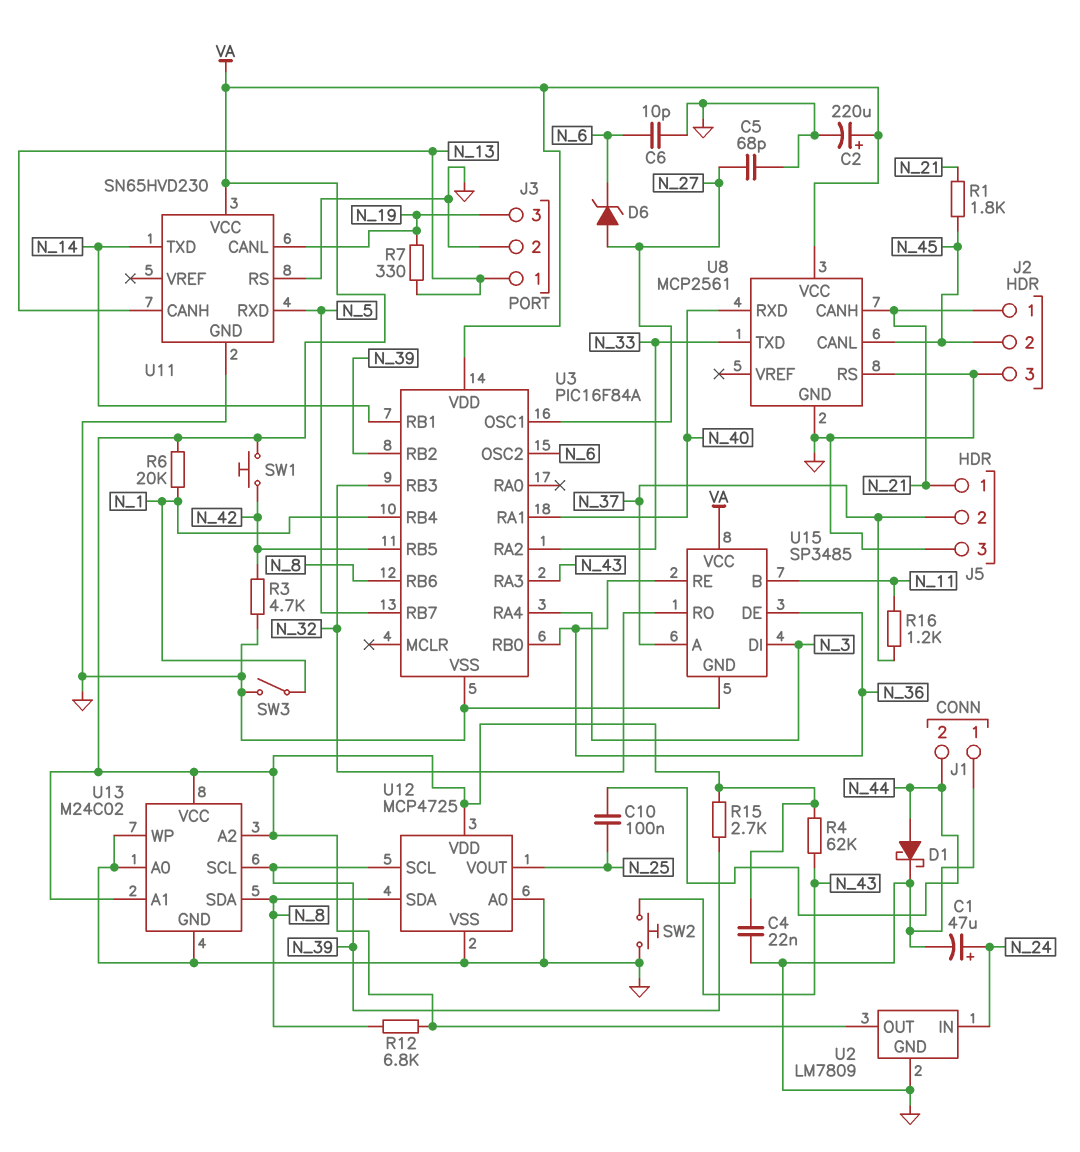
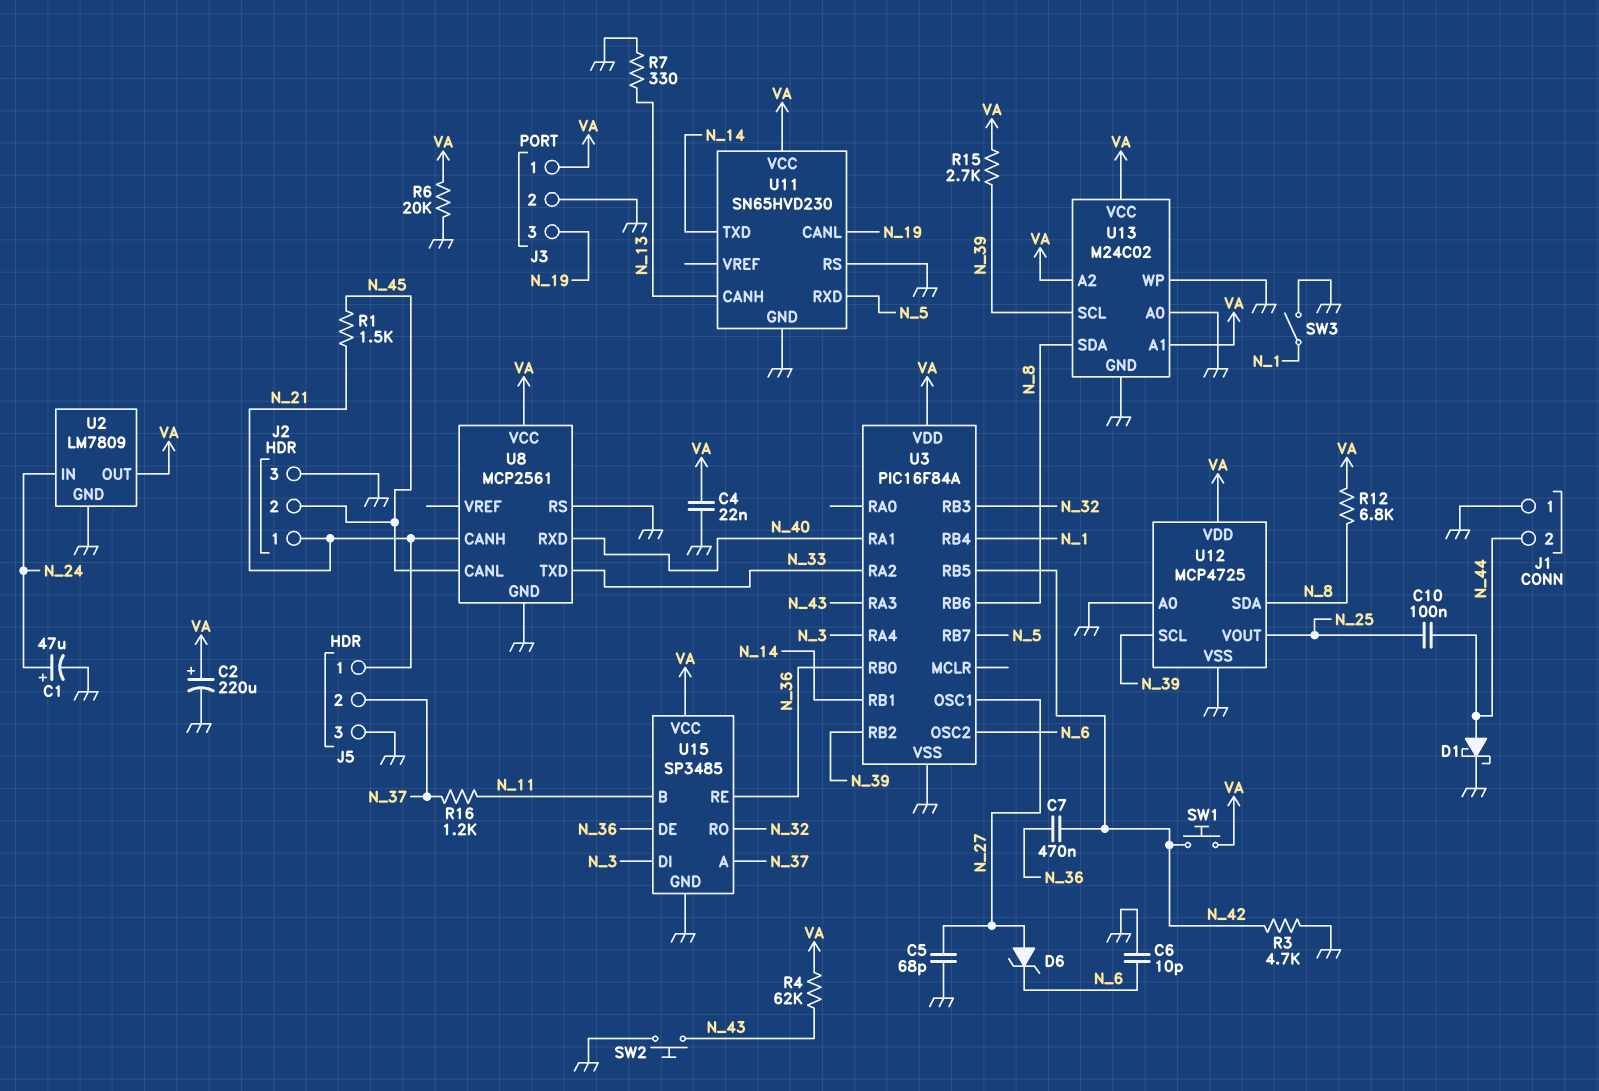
C7: none -> 470nF (N_36, N_42)
J3 pin 1: N_13 -> VA
R1: 1.8k (N_21, N_45) -> 1.5k (N_21, N_45)
R6: 20k (N_1, VA) -> 20k (GND, VA)
R7: 330 (N_13, N_19) -> 330 (GND, N_13)

